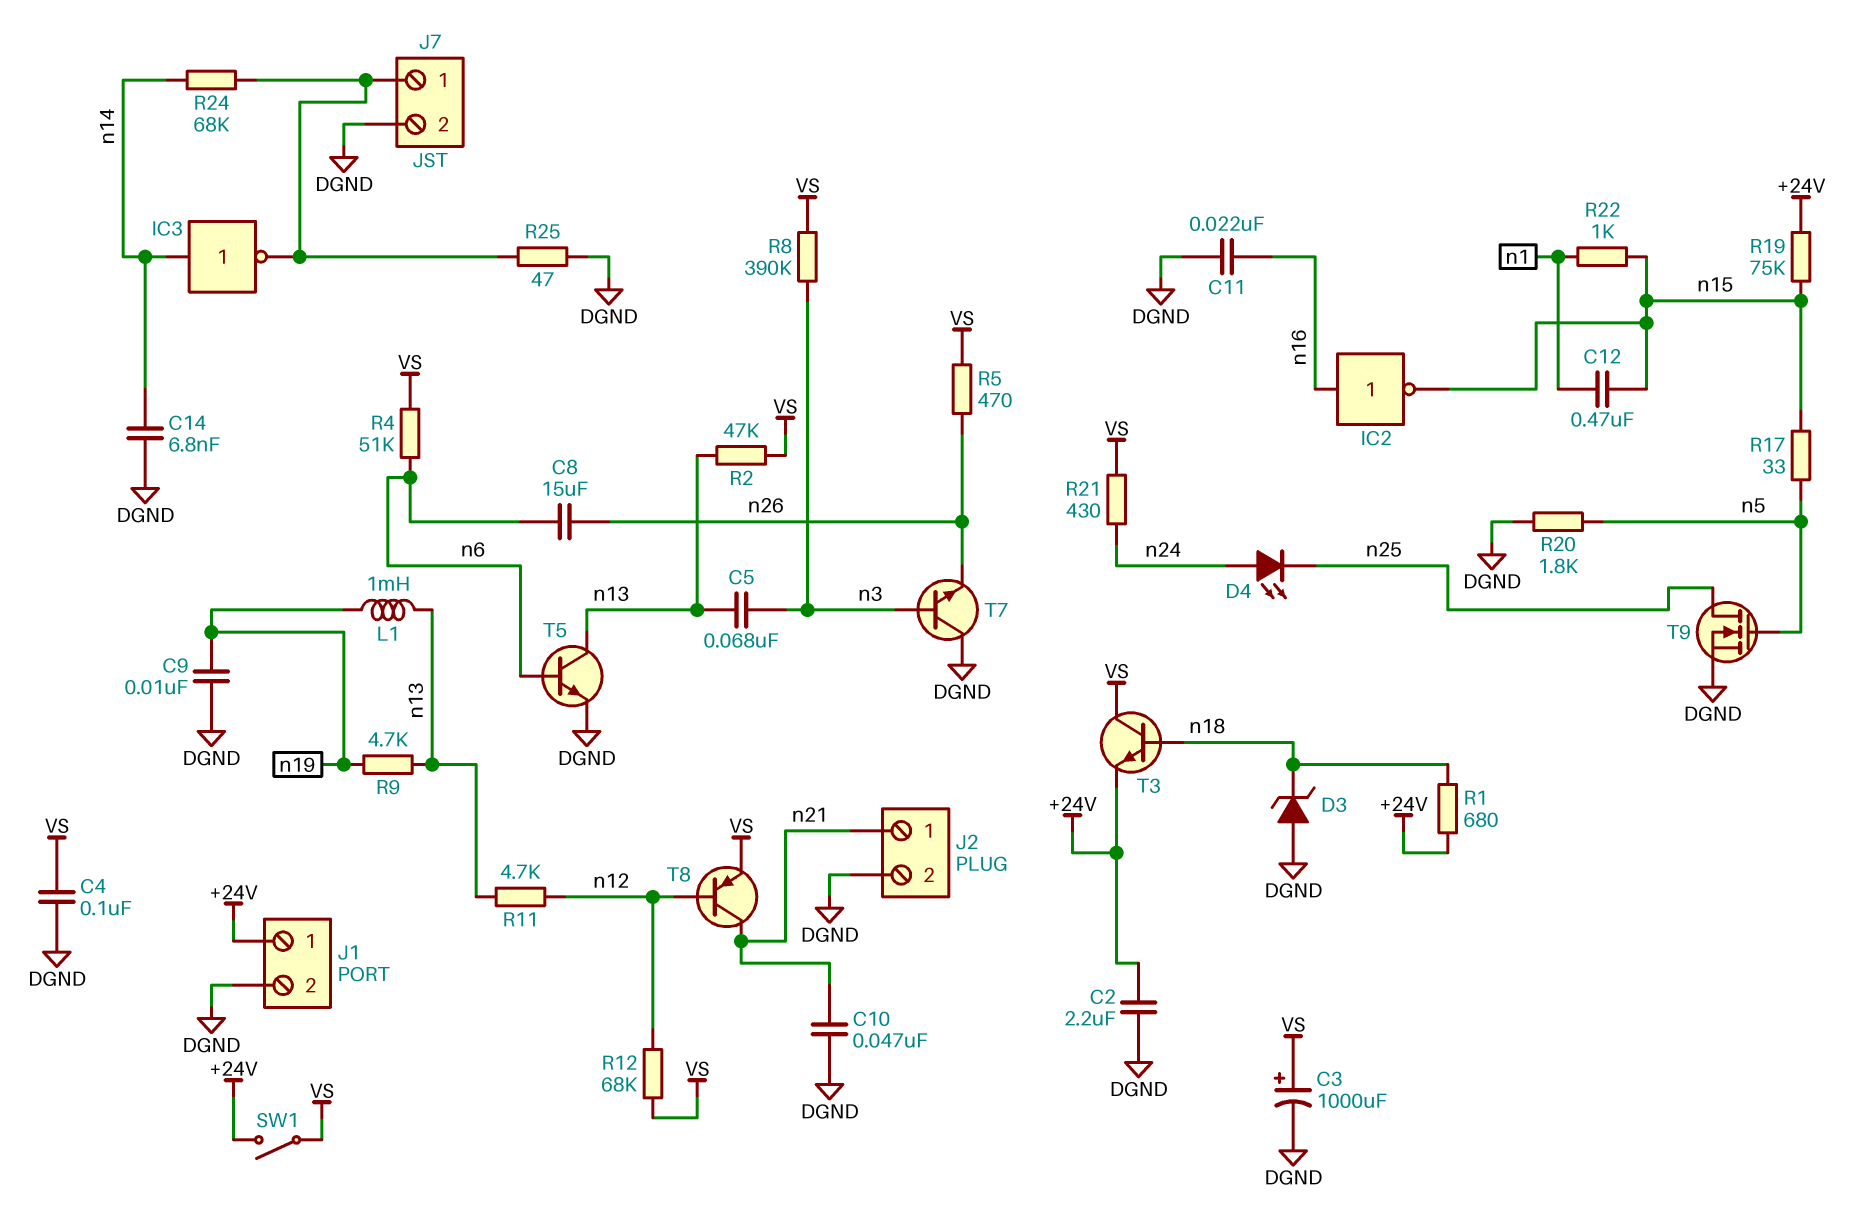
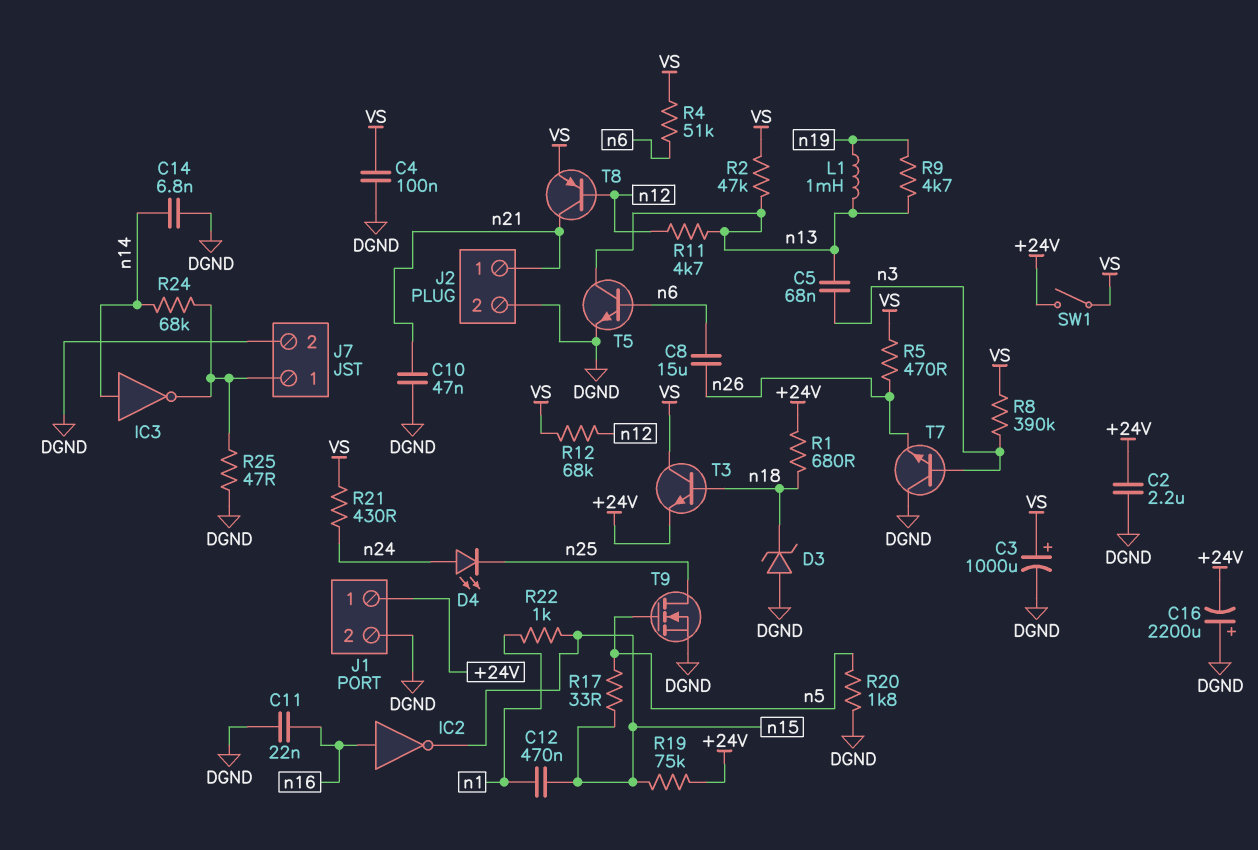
C9: 10nF (DGND, n19) -> none
C16: none -> 2200uF (plus DGND, minus +24V)

